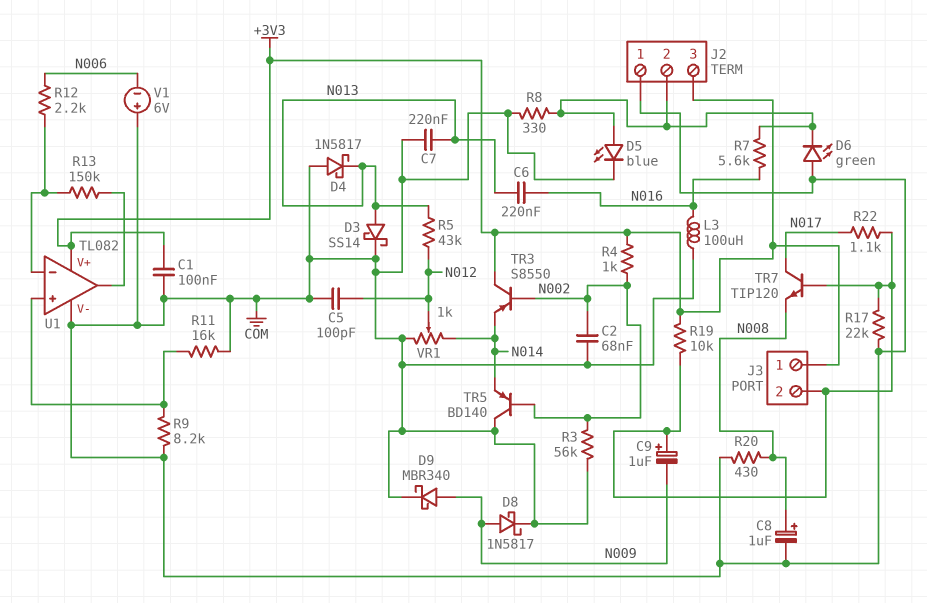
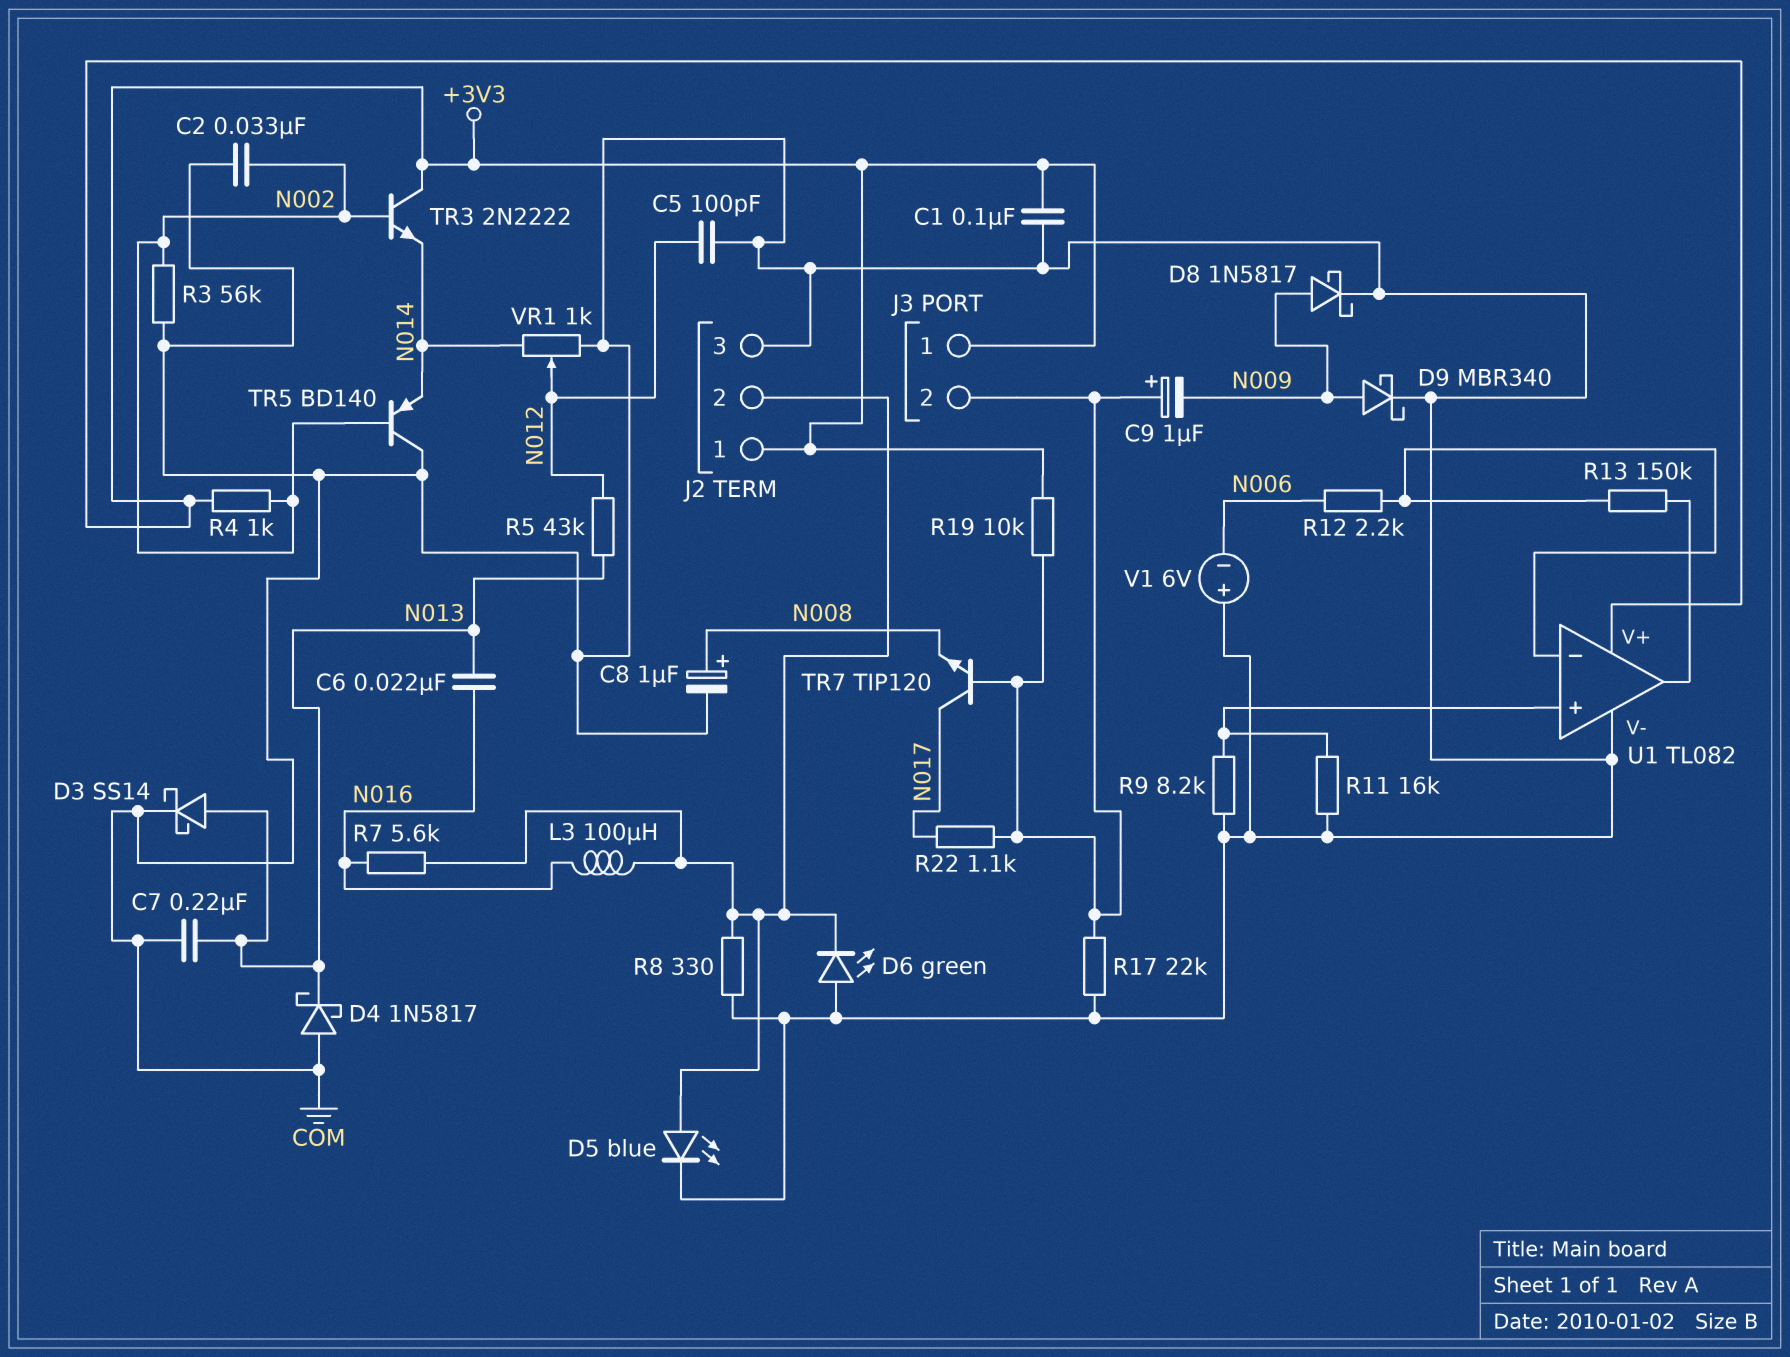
C2: 68nF (COM, N002) -> 33nF (COM, N002)
C6: 220nF (N013, N016) -> 22nF (N013, N016)
J2 pin 1: COM -> +3V3
J2 pin 3: +3V3 -> COM
L3: 100uH (COM, N016) -> 100uH (J2/2, N016)
R20: 430 (COM, N008) -> none
TR3: PNP S8550 (B N002, C +3V3, E N014) -> NPN 2N2222 (B N002, C +3V3, E N014)

